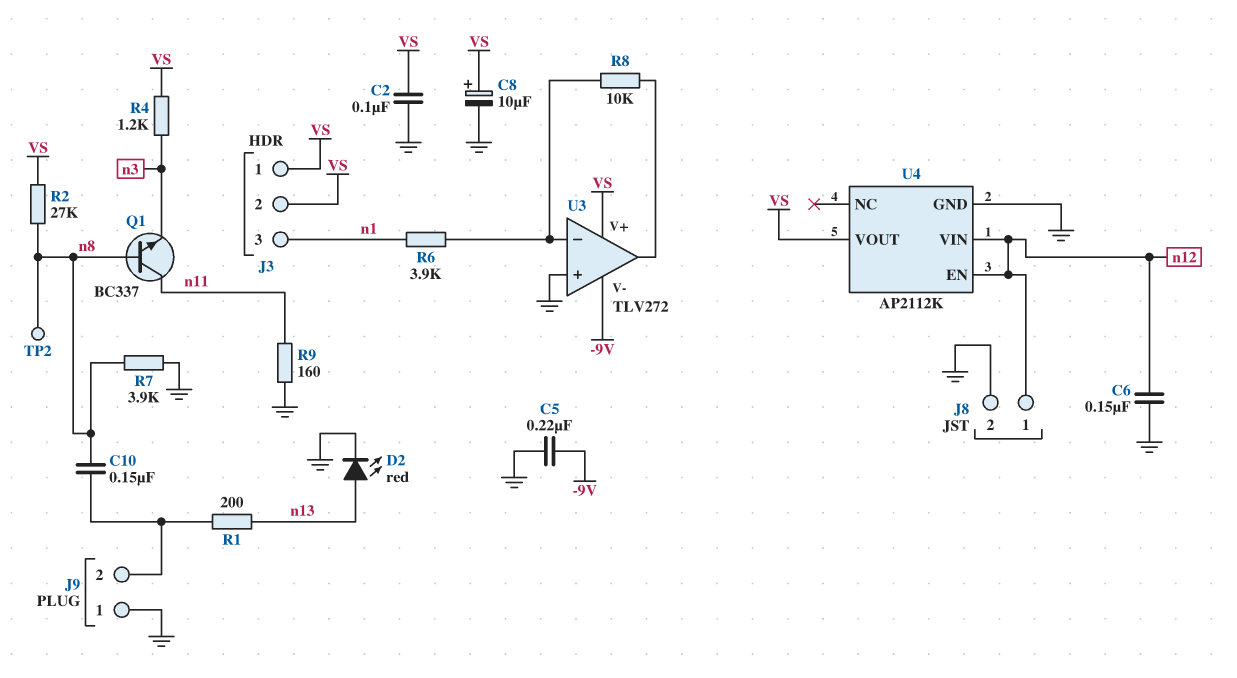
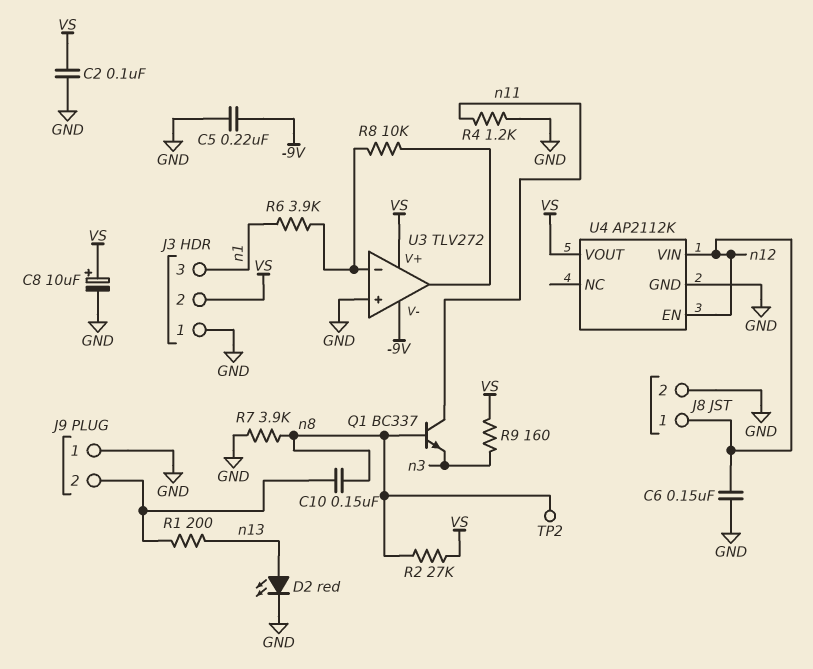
J3 pin 1: VS -> GND
R4: 1.2k (VS, n3) -> 1.2k (GND, n11)
R9: 160 (GND, n11) -> 160 (VS, n3)

